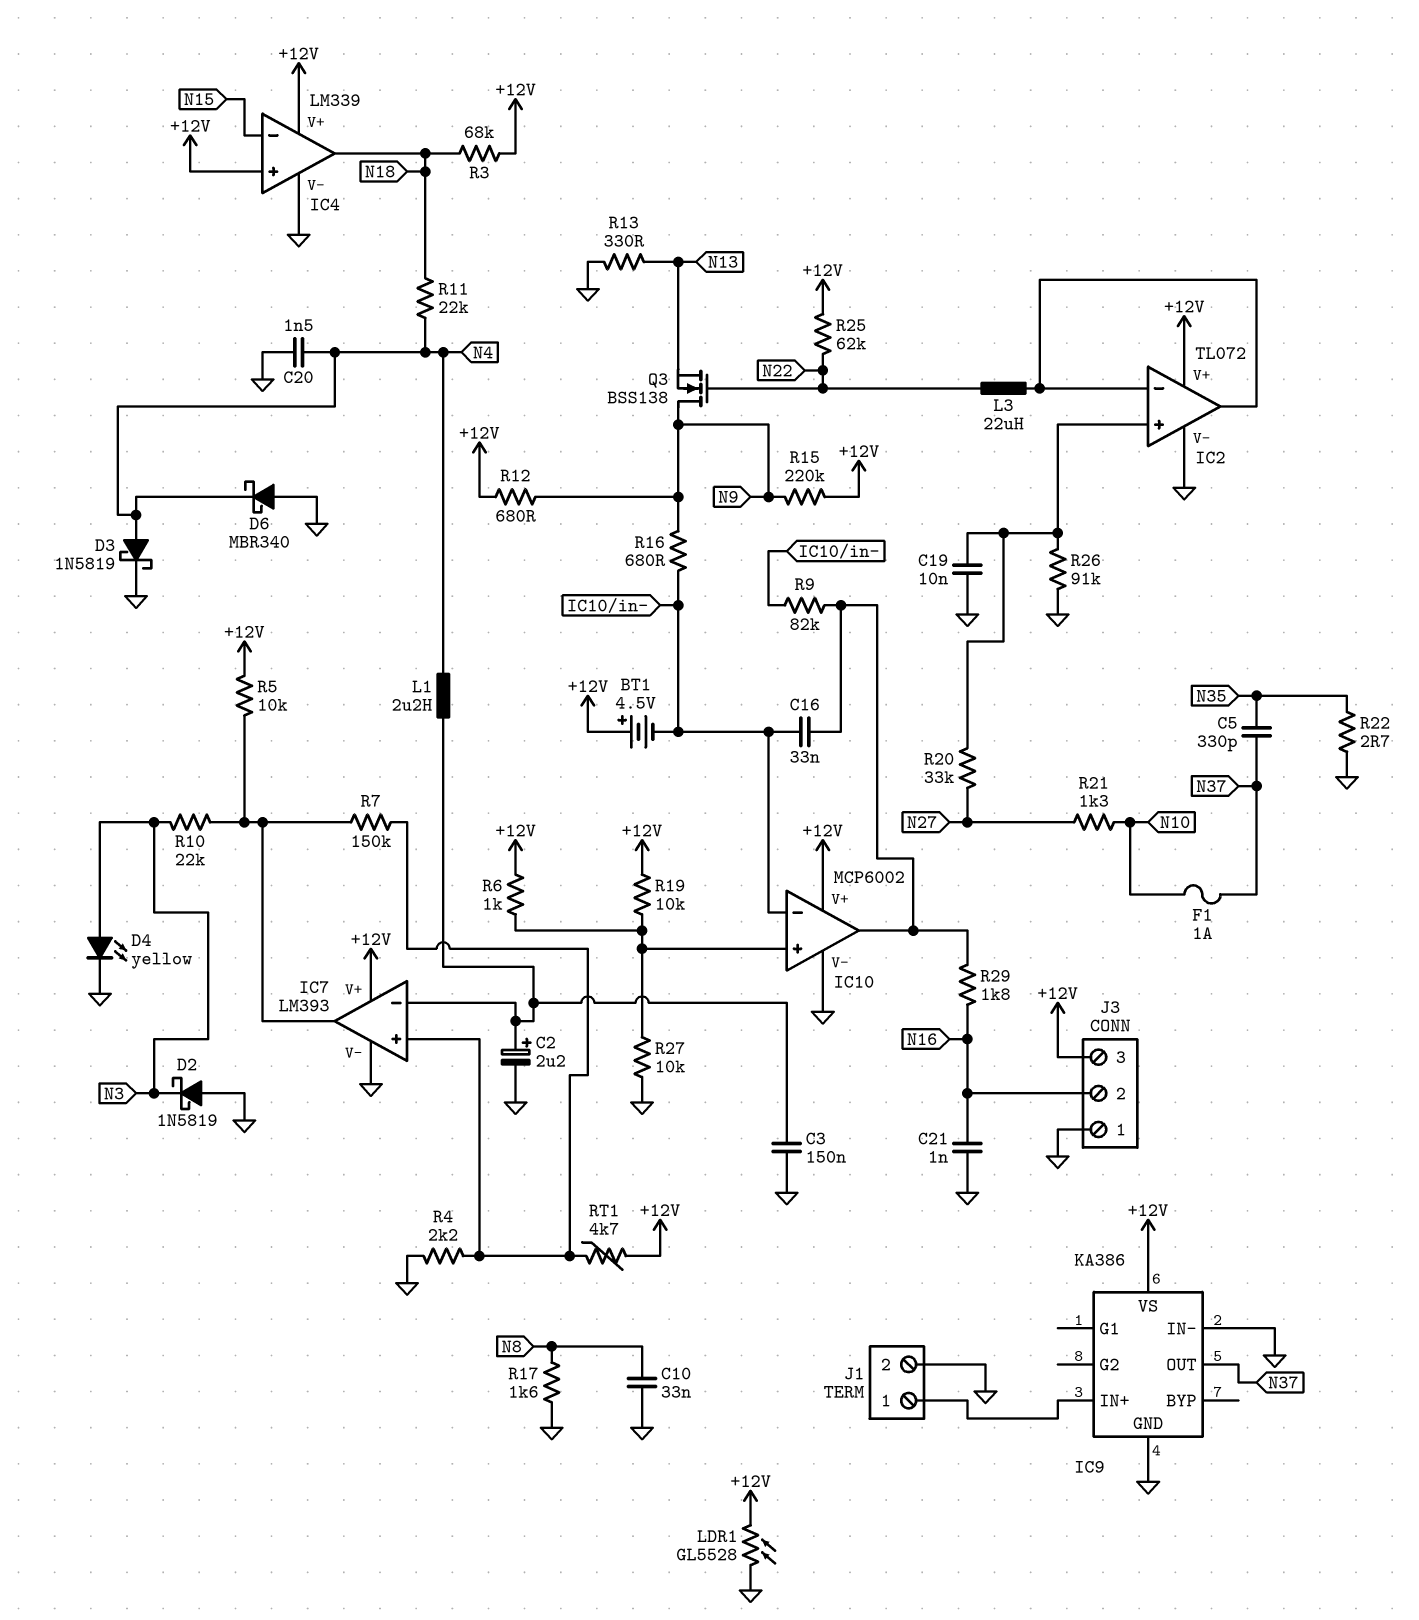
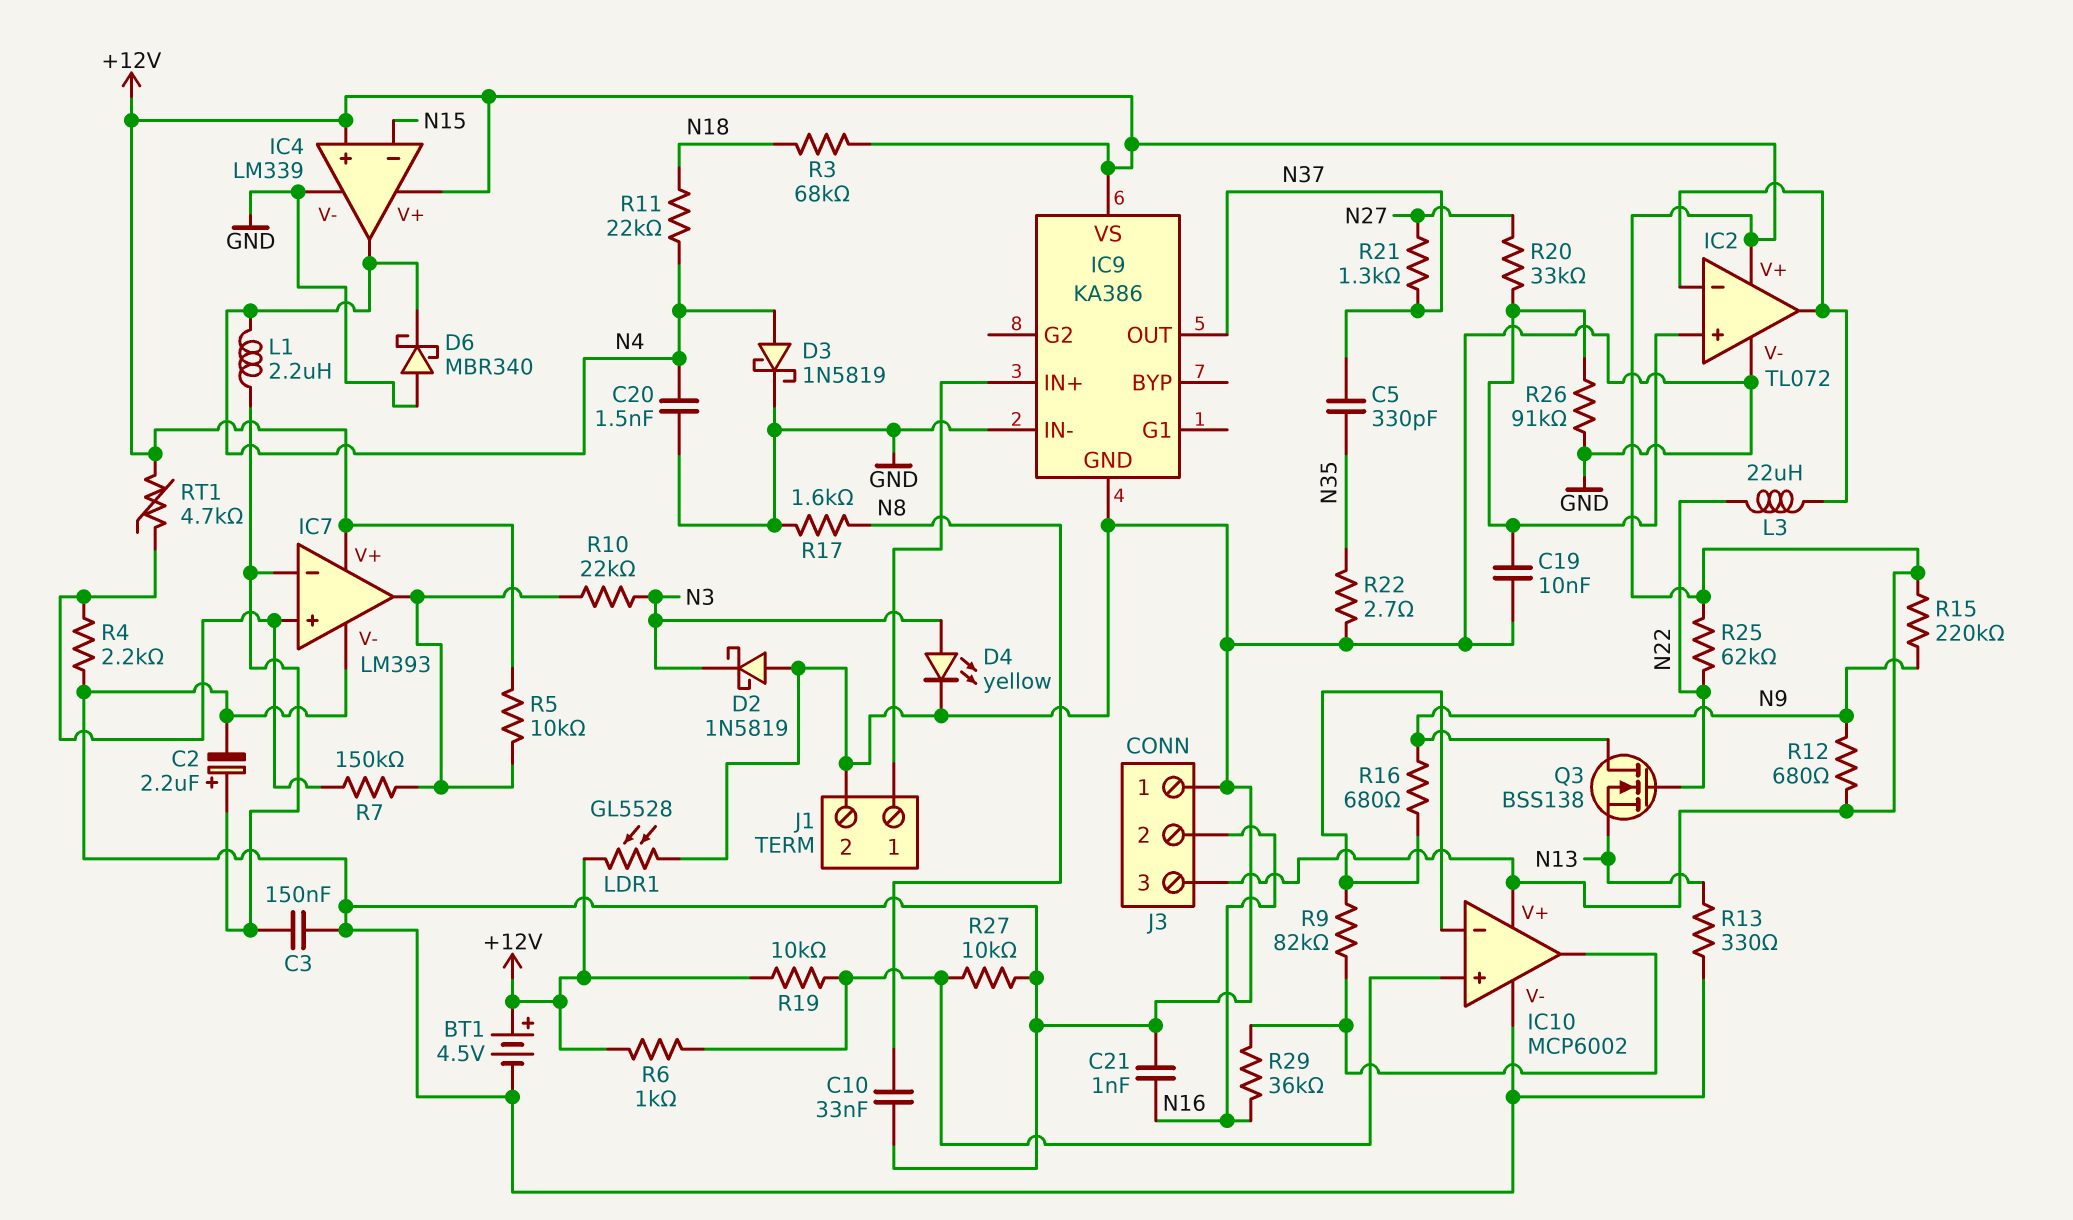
BT1: 4.5V (plus +12V, minus IC10/in-) -> 4.5V (plus +12V, minus GND)
C16: 33nF (IC10/in-, IC10/out) -> none
F1: 1A (N10, N37) -> none
IC4 pin out: N18 -> N4
R21: 1.3k (N10, N27) -> 1.3k (N27, N37)
R29: 1.8k (IC10/out, N16) -> 36k (IC10/out, N16)

